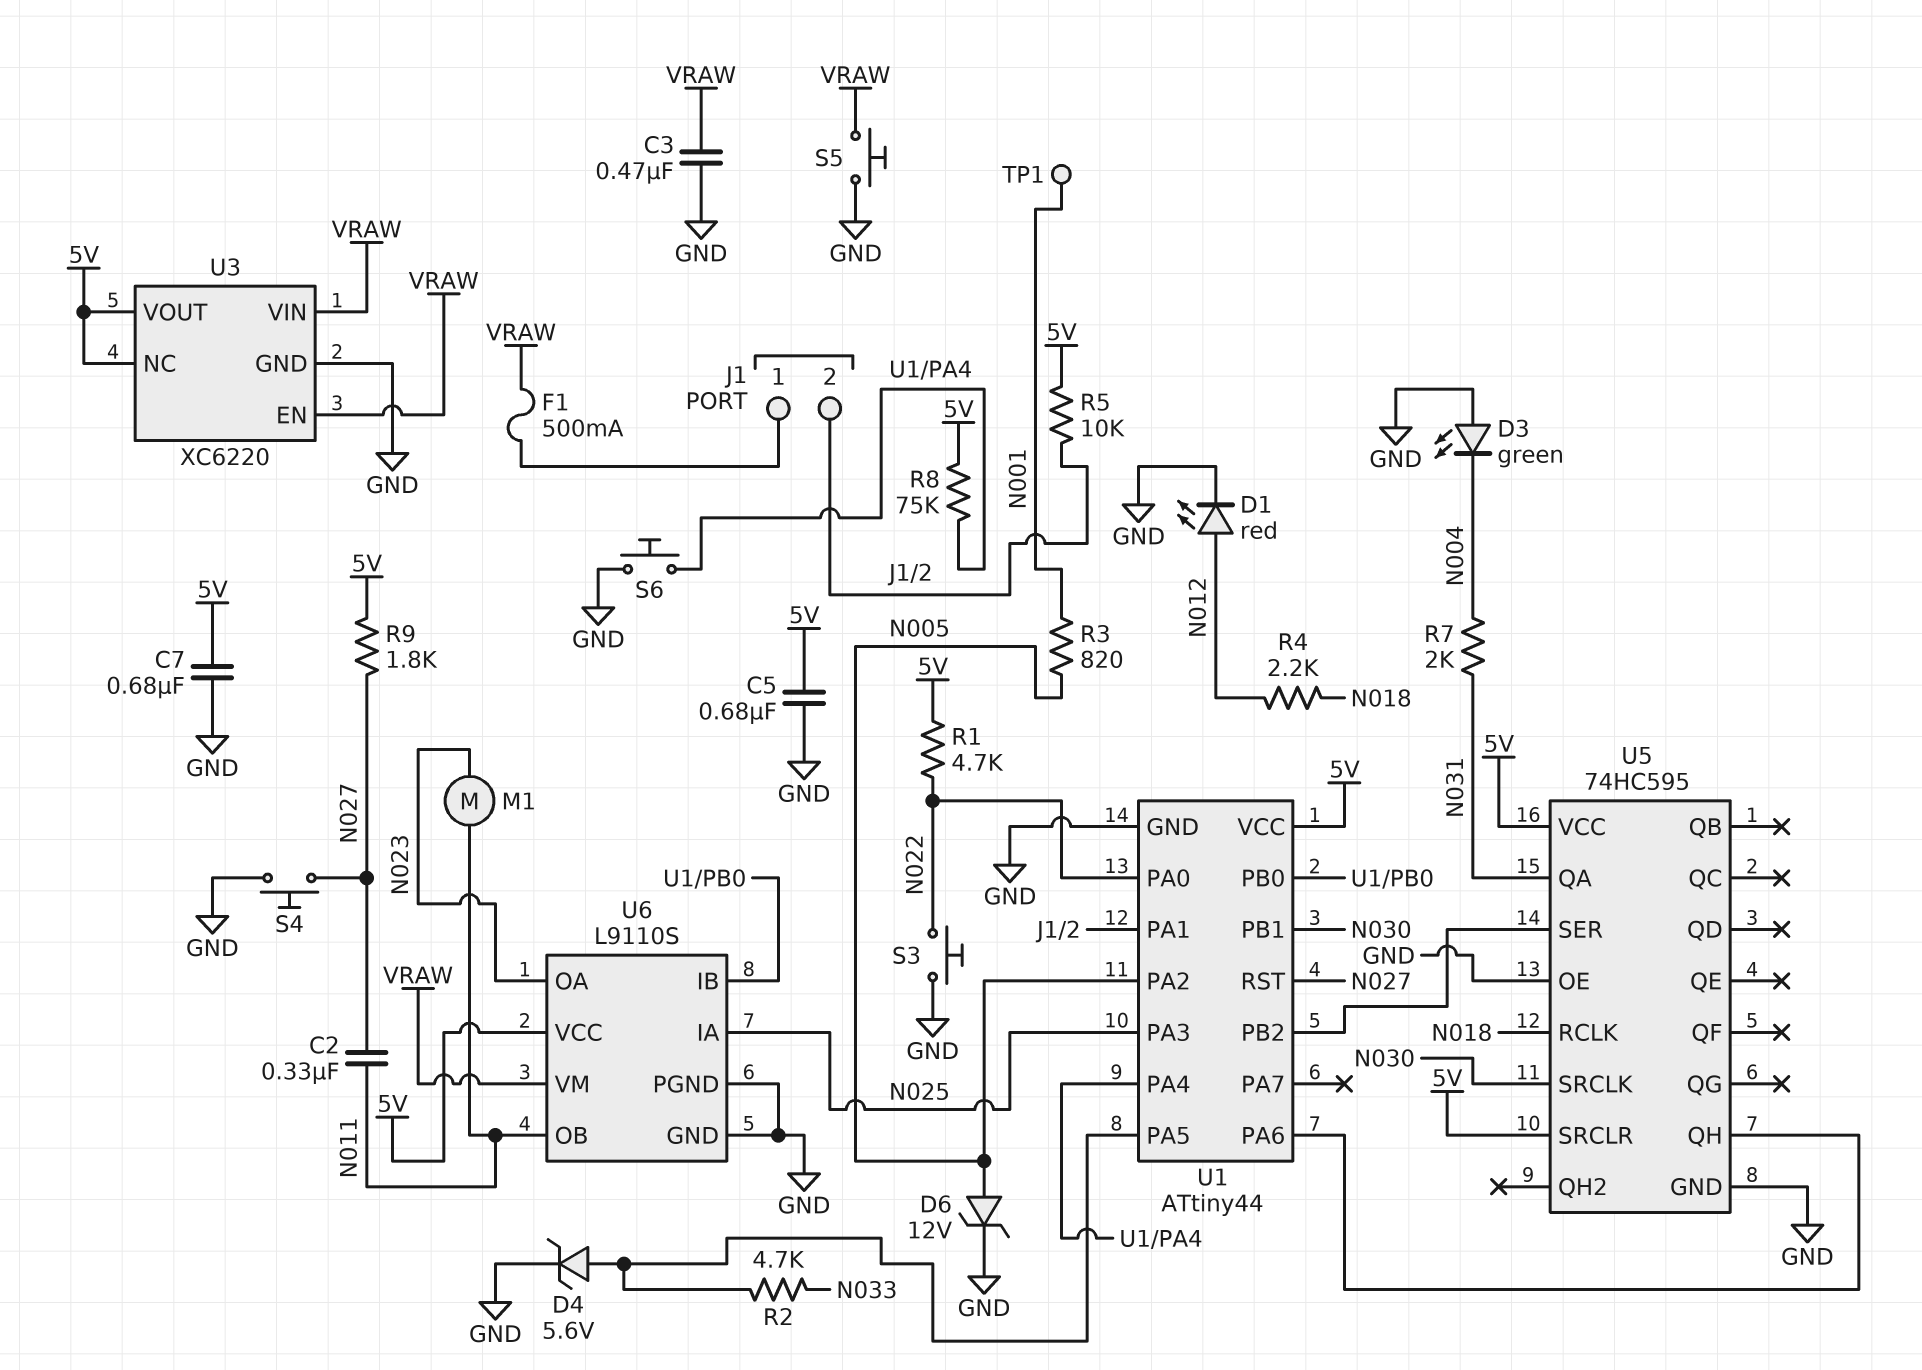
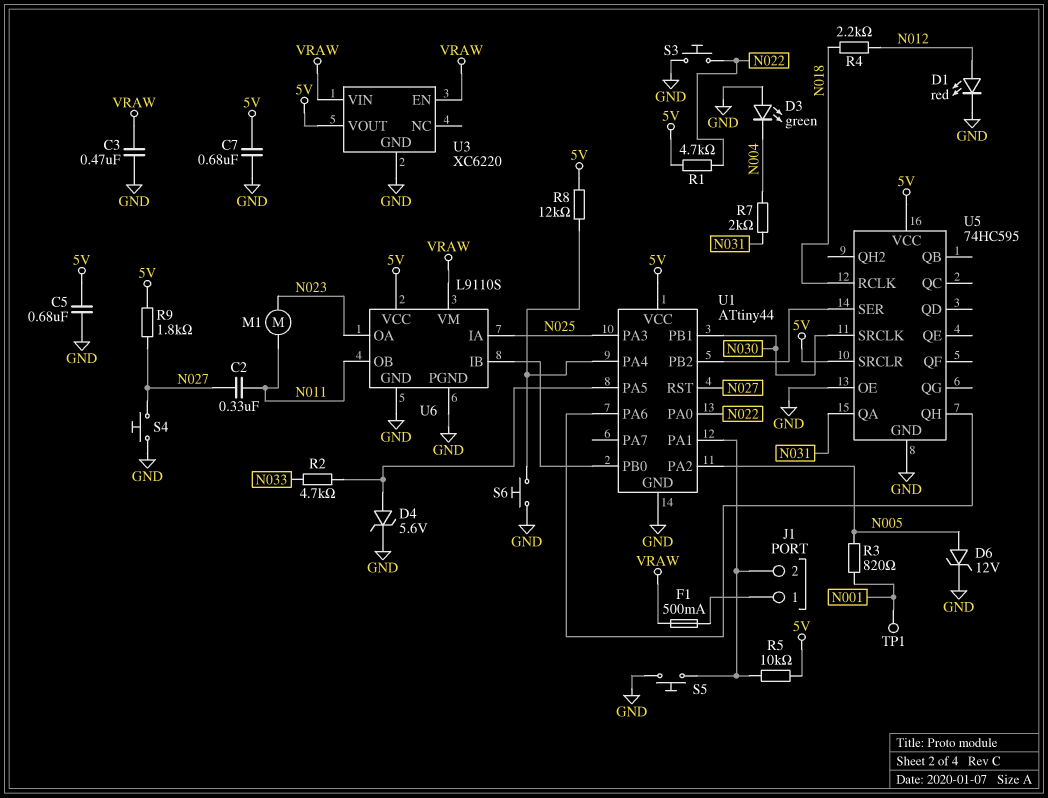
R8: 75k (5V, U1/PA4) -> 12k (5V, U1/PA4)
S5: button (GND, VRAW) -> button (GND, J1/2)
U3 pin NC: 5V -> none

